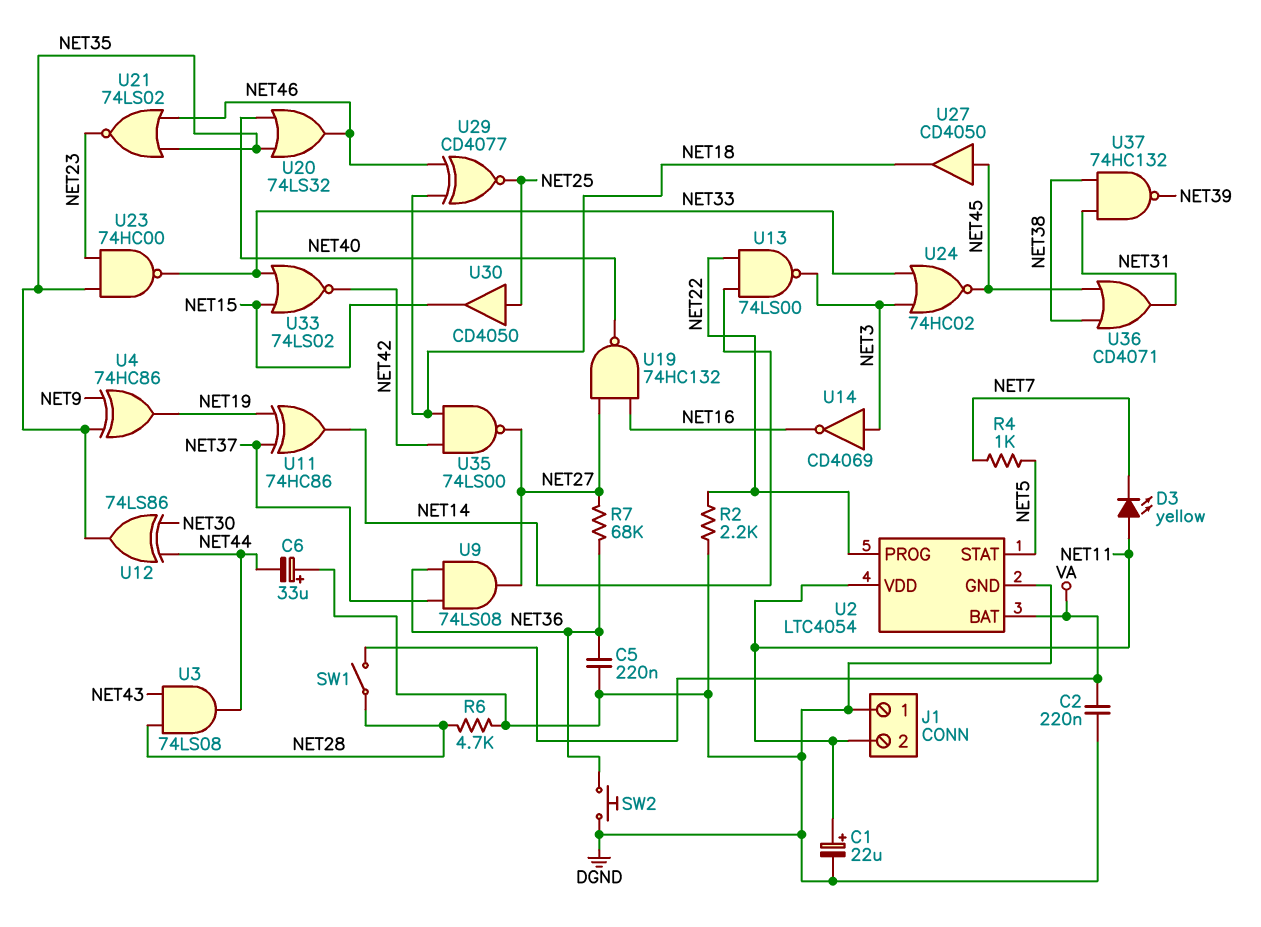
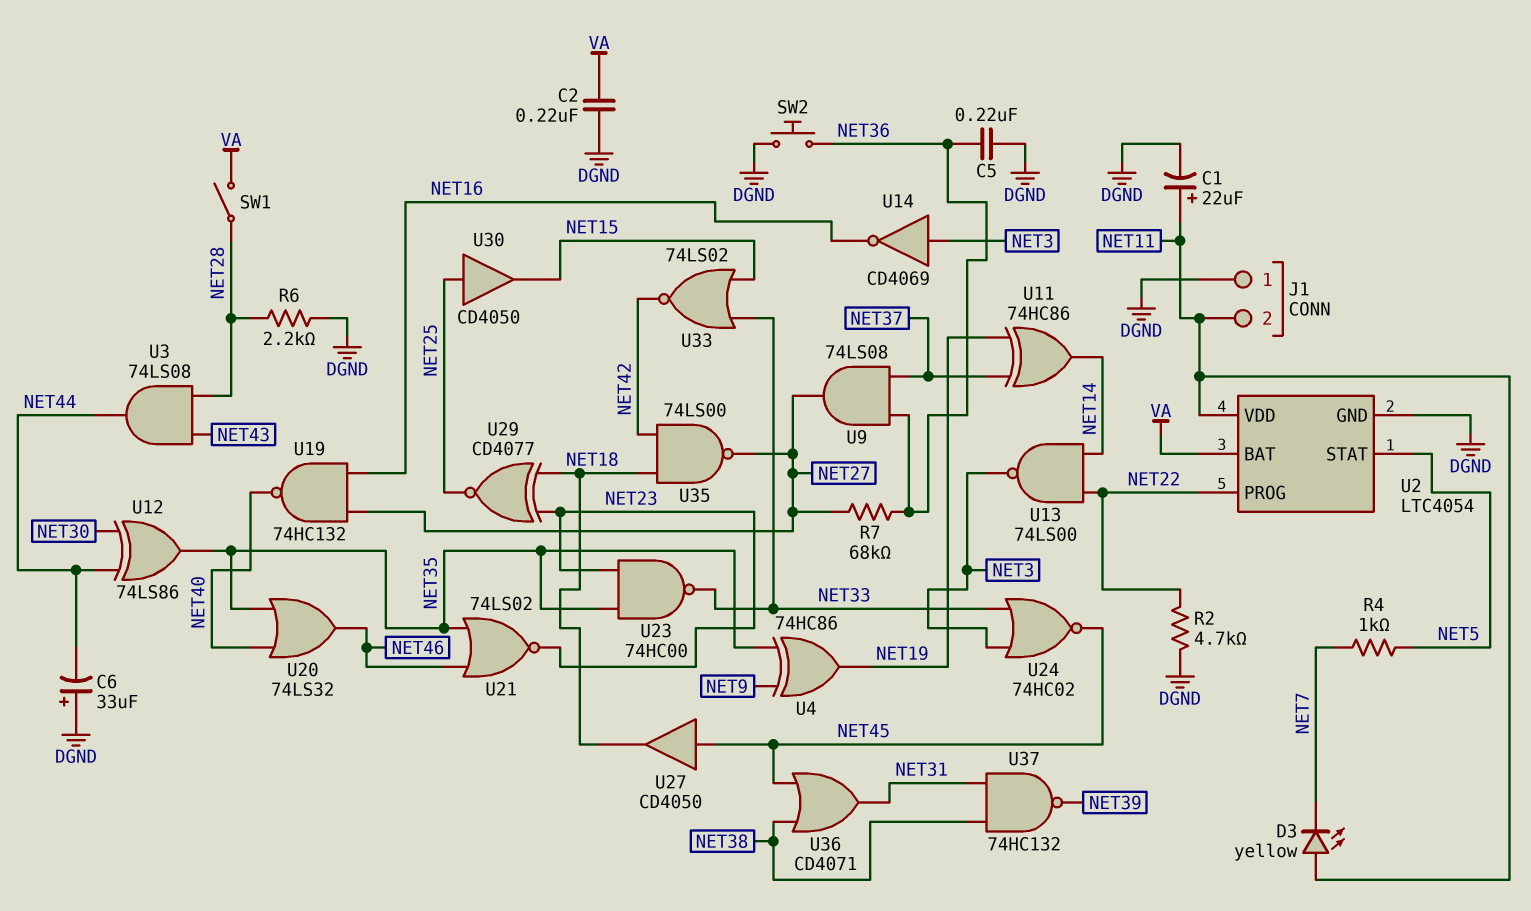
R2: 2.2k (DGND, NET22) -> 4.7k (DGND, NET22)
R6: 4.7k (DGND, NET28) -> 2.2k (DGND, NET28)
U29: XNOR CD4077 (in NET18, in NET46, out NET25) -> XNOR CD4077 (in NET18, in NET23, out NET25)

